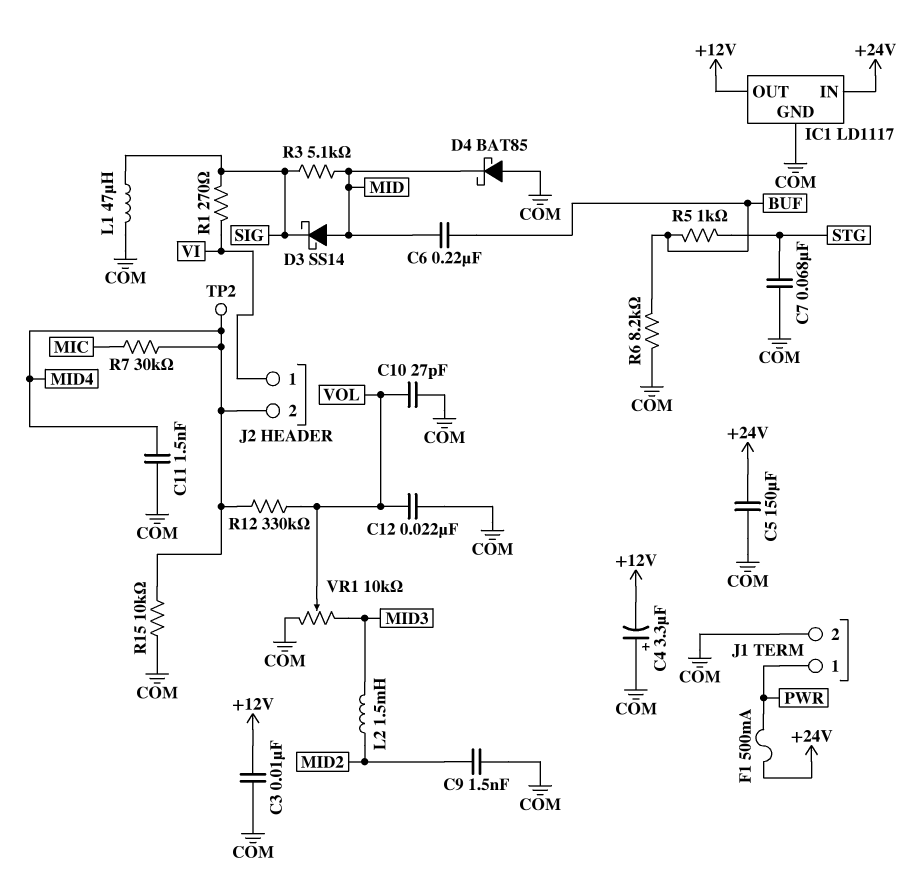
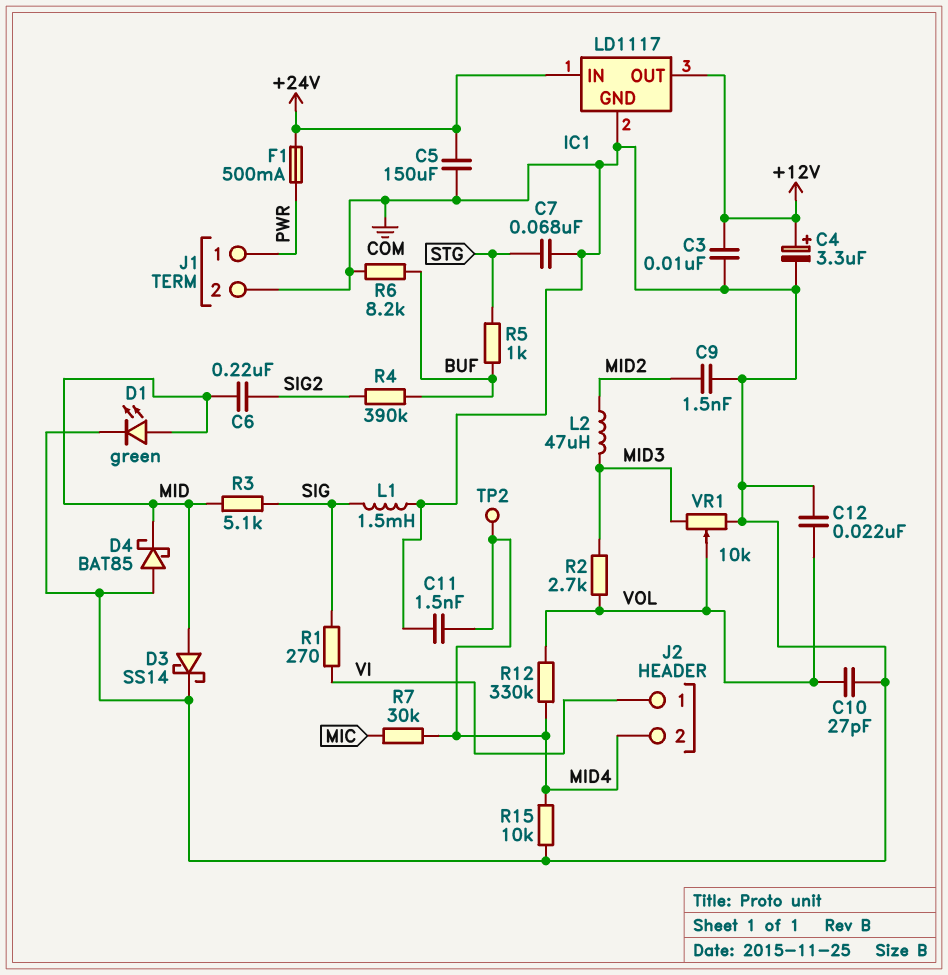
C4: 3.3uF (plus COM, minus +12V) -> 3.3uF (plus +12V, minus COM)
C6: 220nF (BUF, MID) -> 220nF (MID, SIG2)
D1: none -> LED green (A MID, K COM)
D3: schottky SS14 (A MID, K SIG) -> schottky SS14 (A MID, K COM)
L1: 47uH (COM, SIG) -> 1.5mH (COM, SIG)
L2: 1.5mH (MID2, MID3) -> 47uH (MID2, MID3)
R2: none -> 2.7k (MID3, VOL)
R4: none -> 390k (BUF, SIG2)

